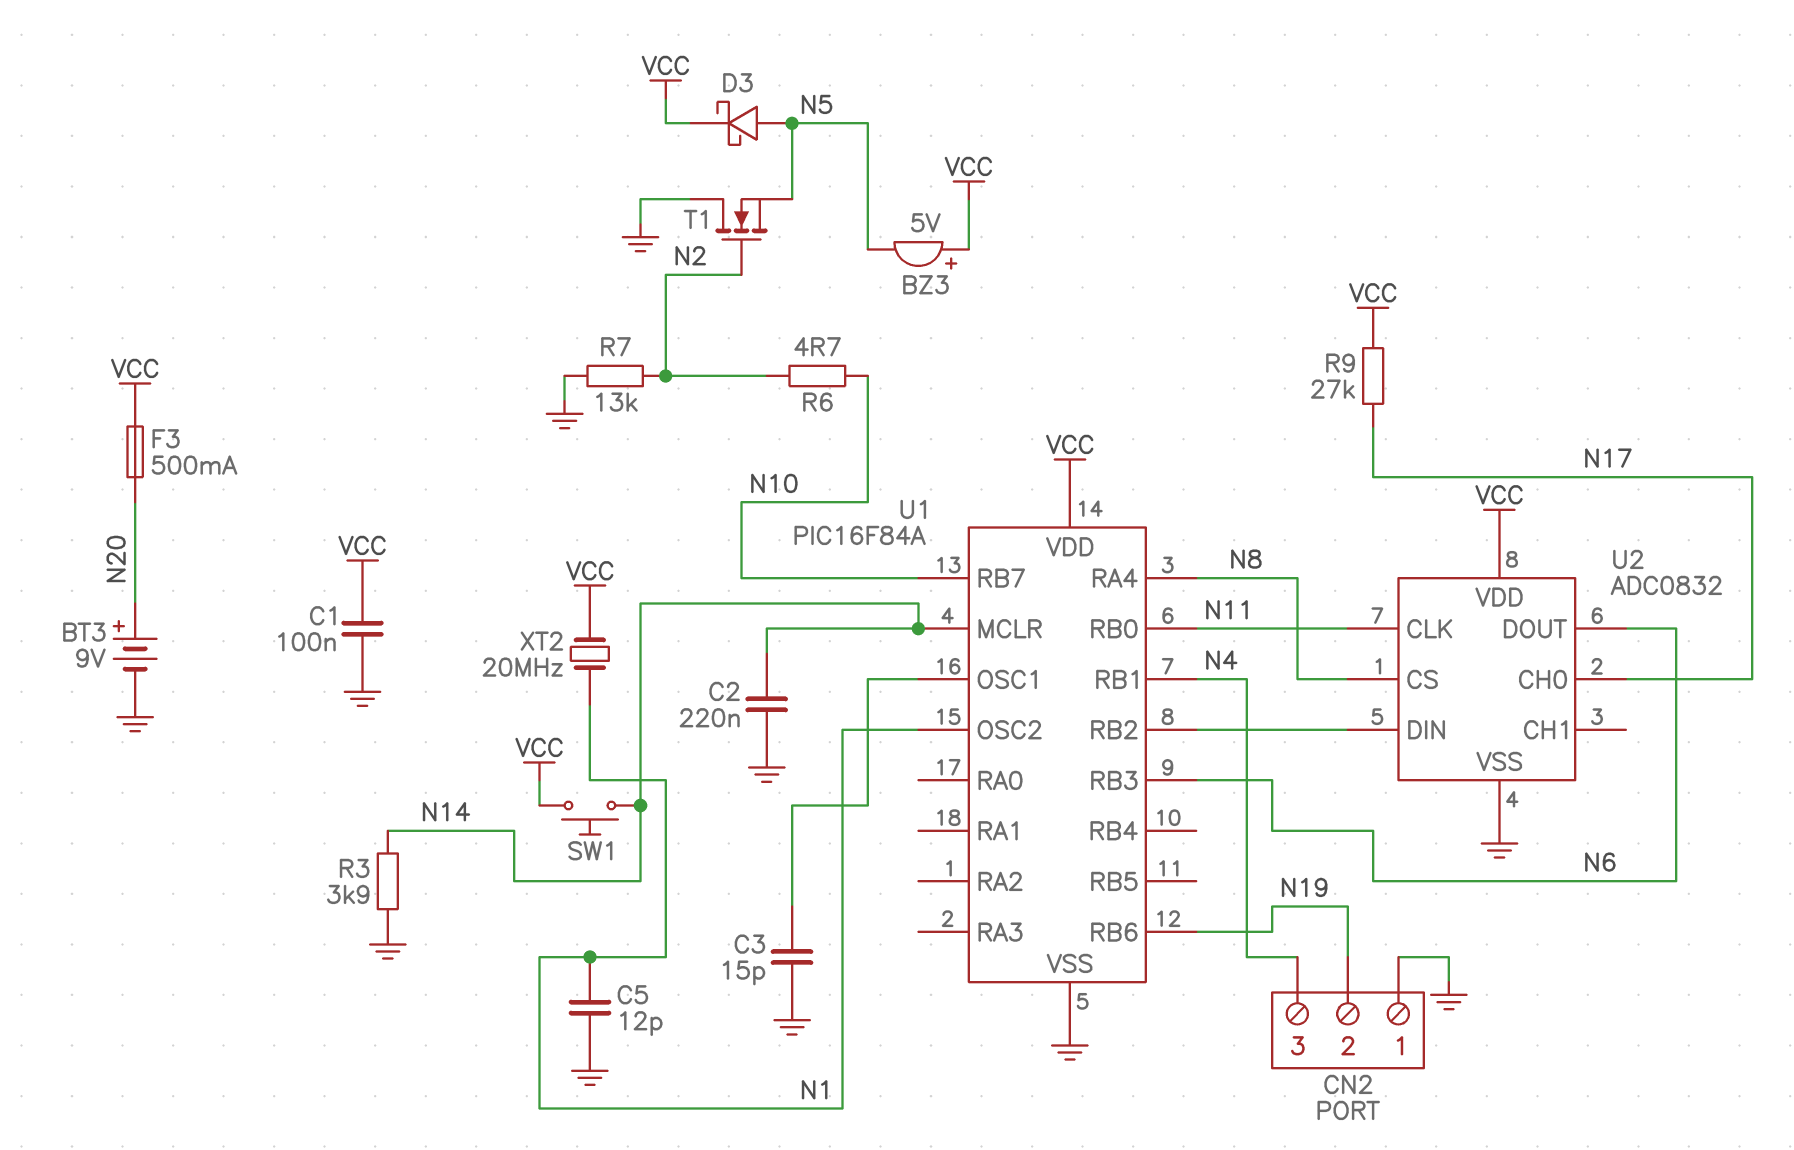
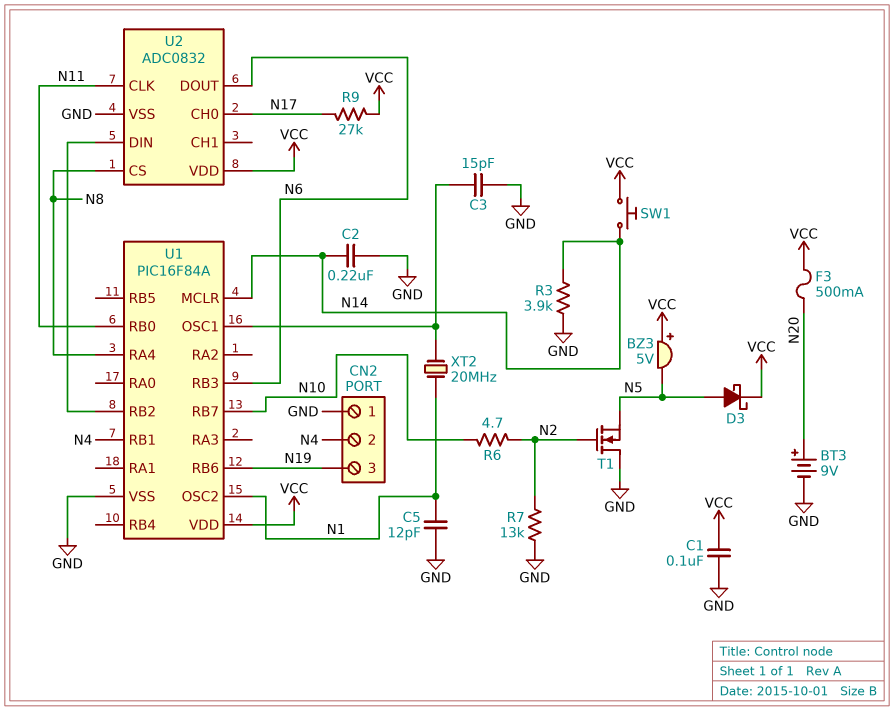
CN2 pin 2: N19 -> N4
CN2 pin 3: N4 -> N19
XT2: 20MHz (N1, VCC) -> 20MHz (N1, U1/OSC1)

